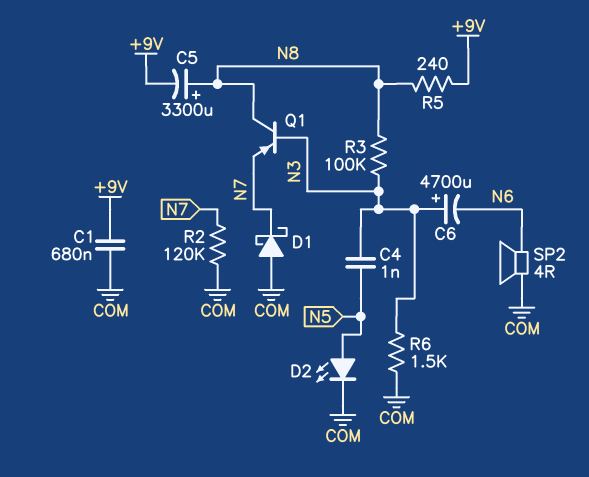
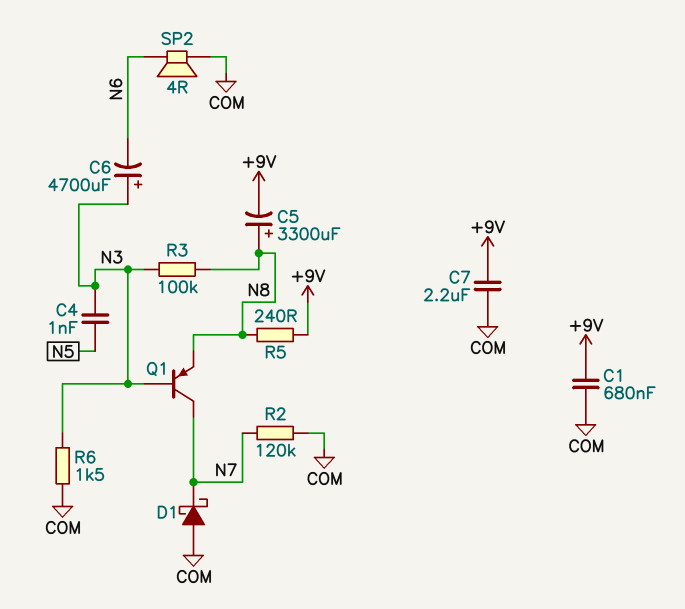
C7: none -> 2.2uF (+9V, COM)
D2: LED (A N5, K COM) -> none
Q1: PNP (B N3, C N8, E N7) -> PNP (B N3, C N7, E N8)

